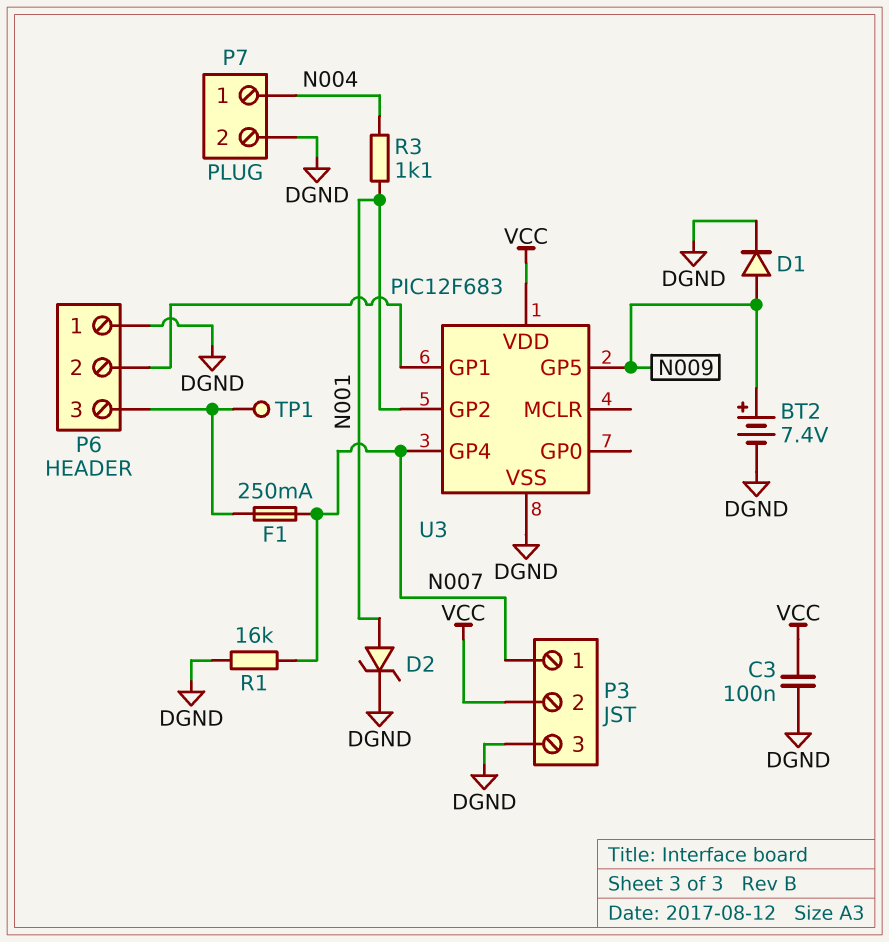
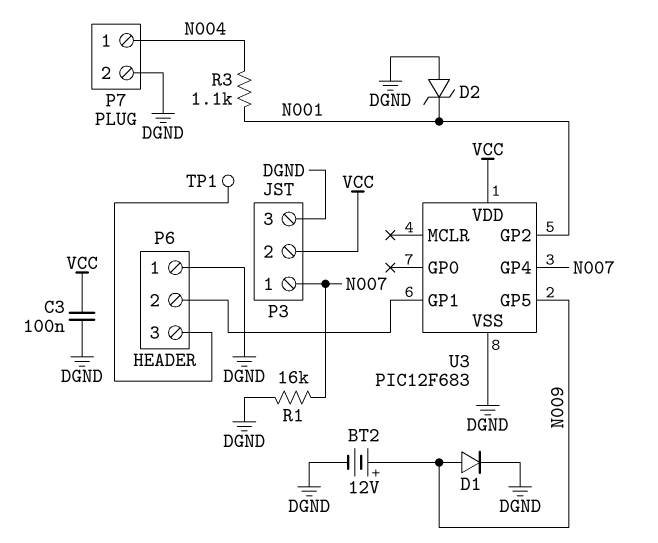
BT2: 7.4V (plus N009, minus DGND) -> 12V (plus N009, minus DGND)
D2: zener (A N001, K DGND) -> zener (A DGND, K N001)
F1: 250mA (N007, P6/3) -> none

